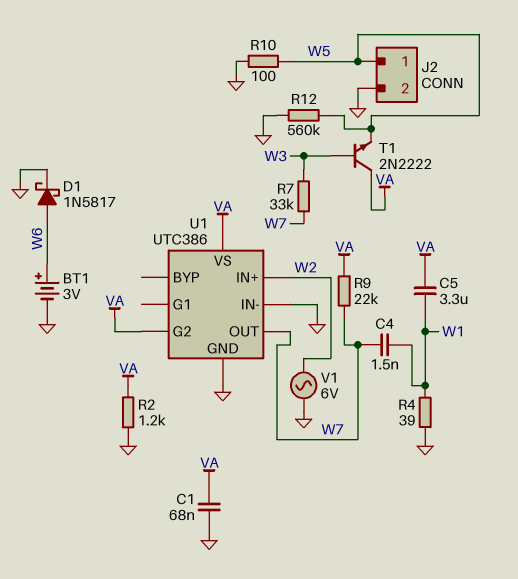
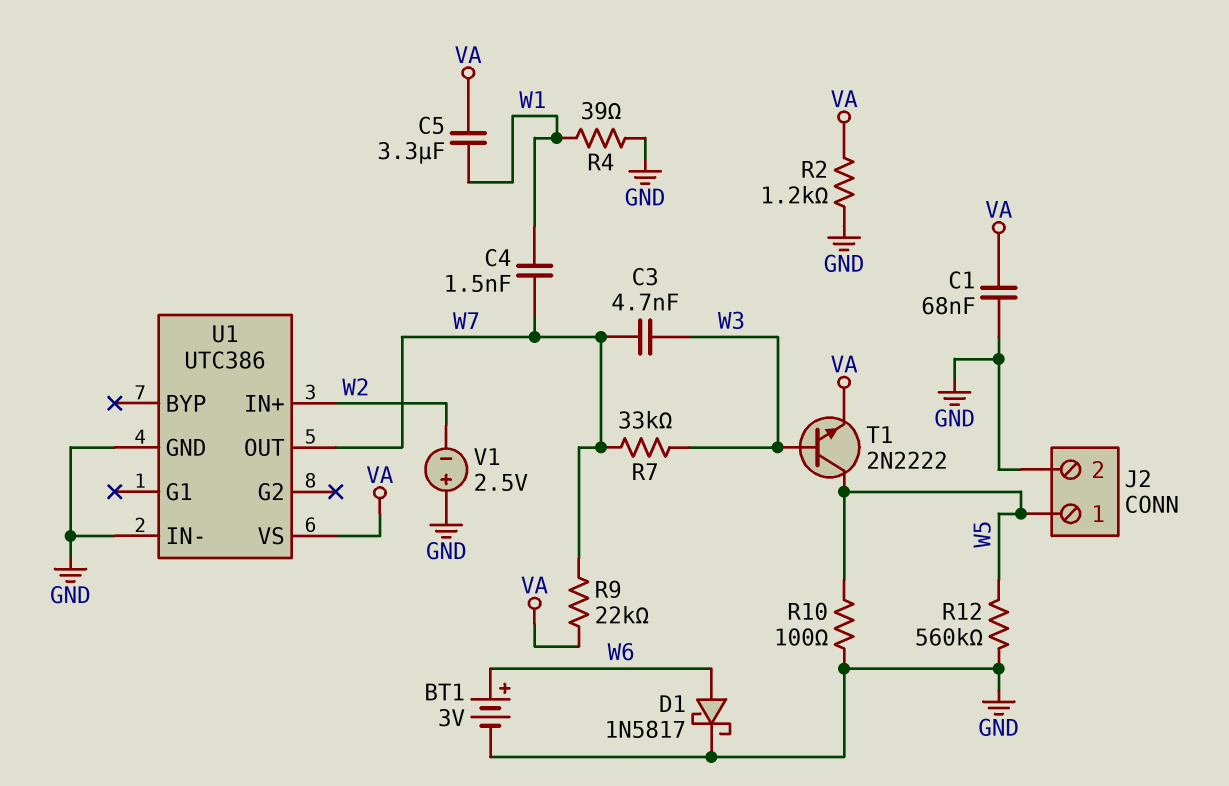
C3: none -> 4.7nF (W3, W7)
T1: NPN 2N2222 (B W3, C VA, E W5) -> NPN 2N2222 (B W3, C W5, E VA)
U1 pin G2: VA -> none
V1: AC 6V (GND, W2) -> 2.5V (plus GND, minus W2)

